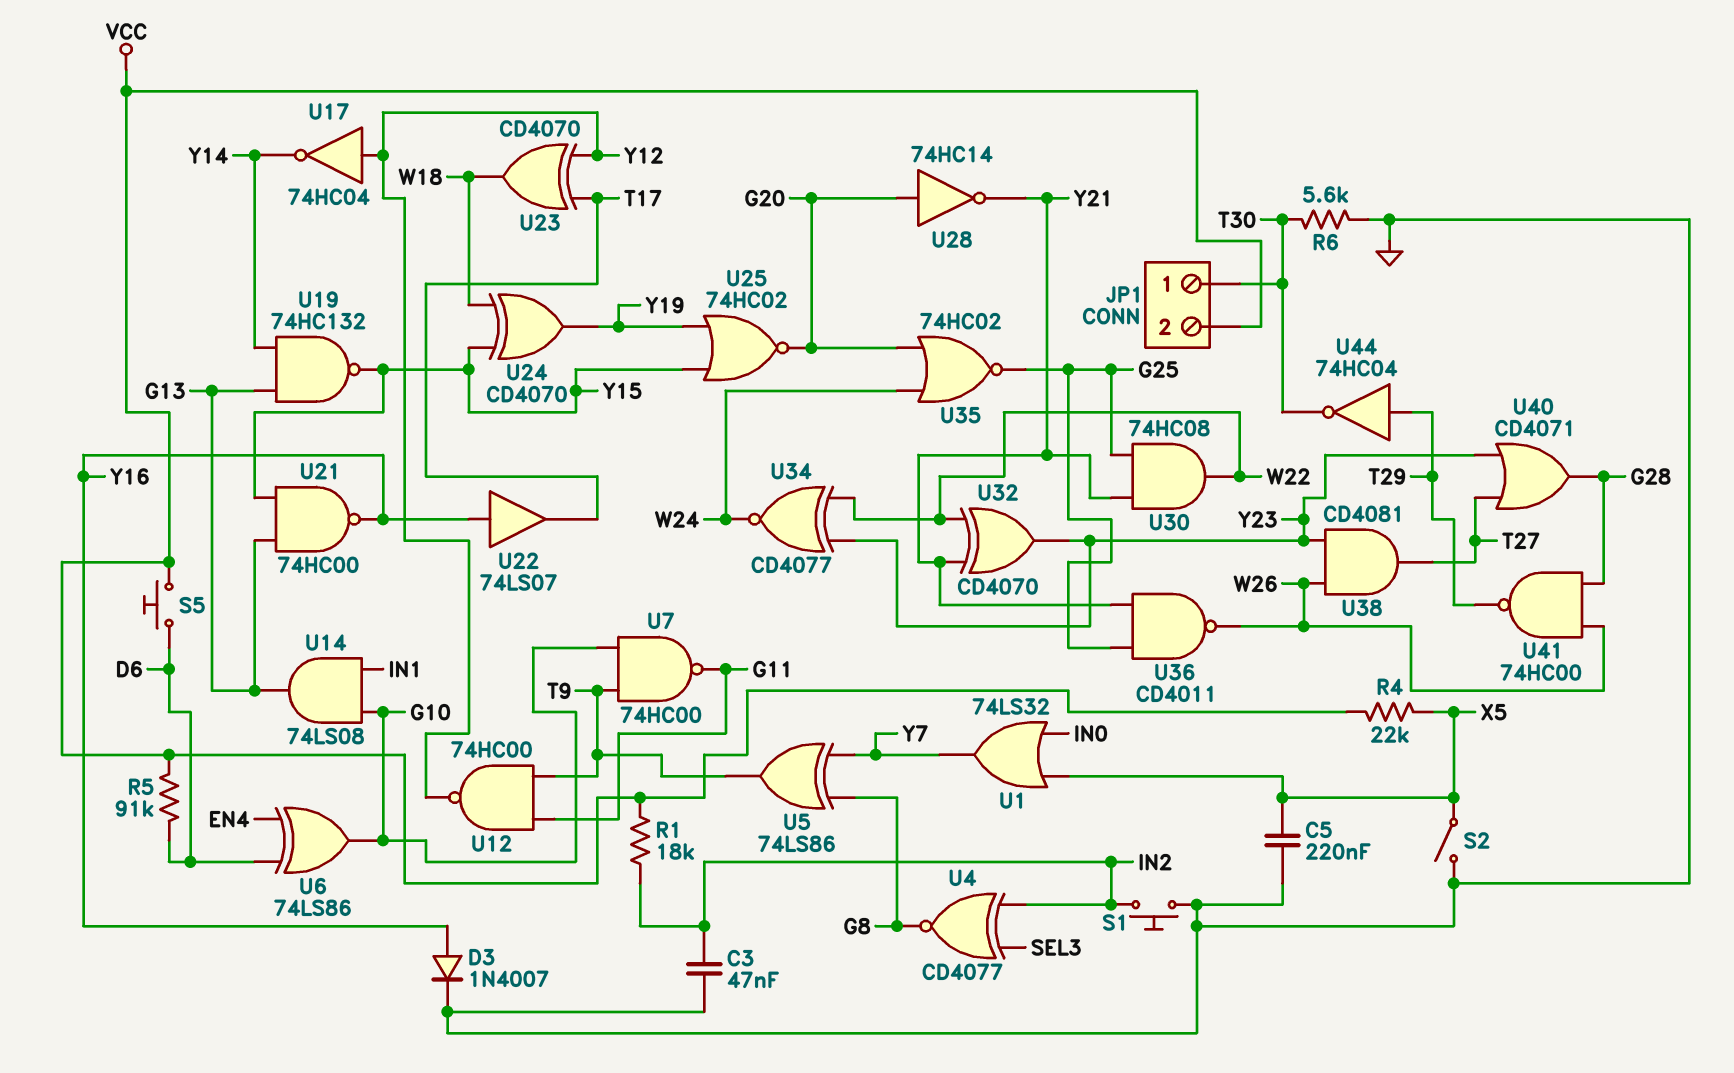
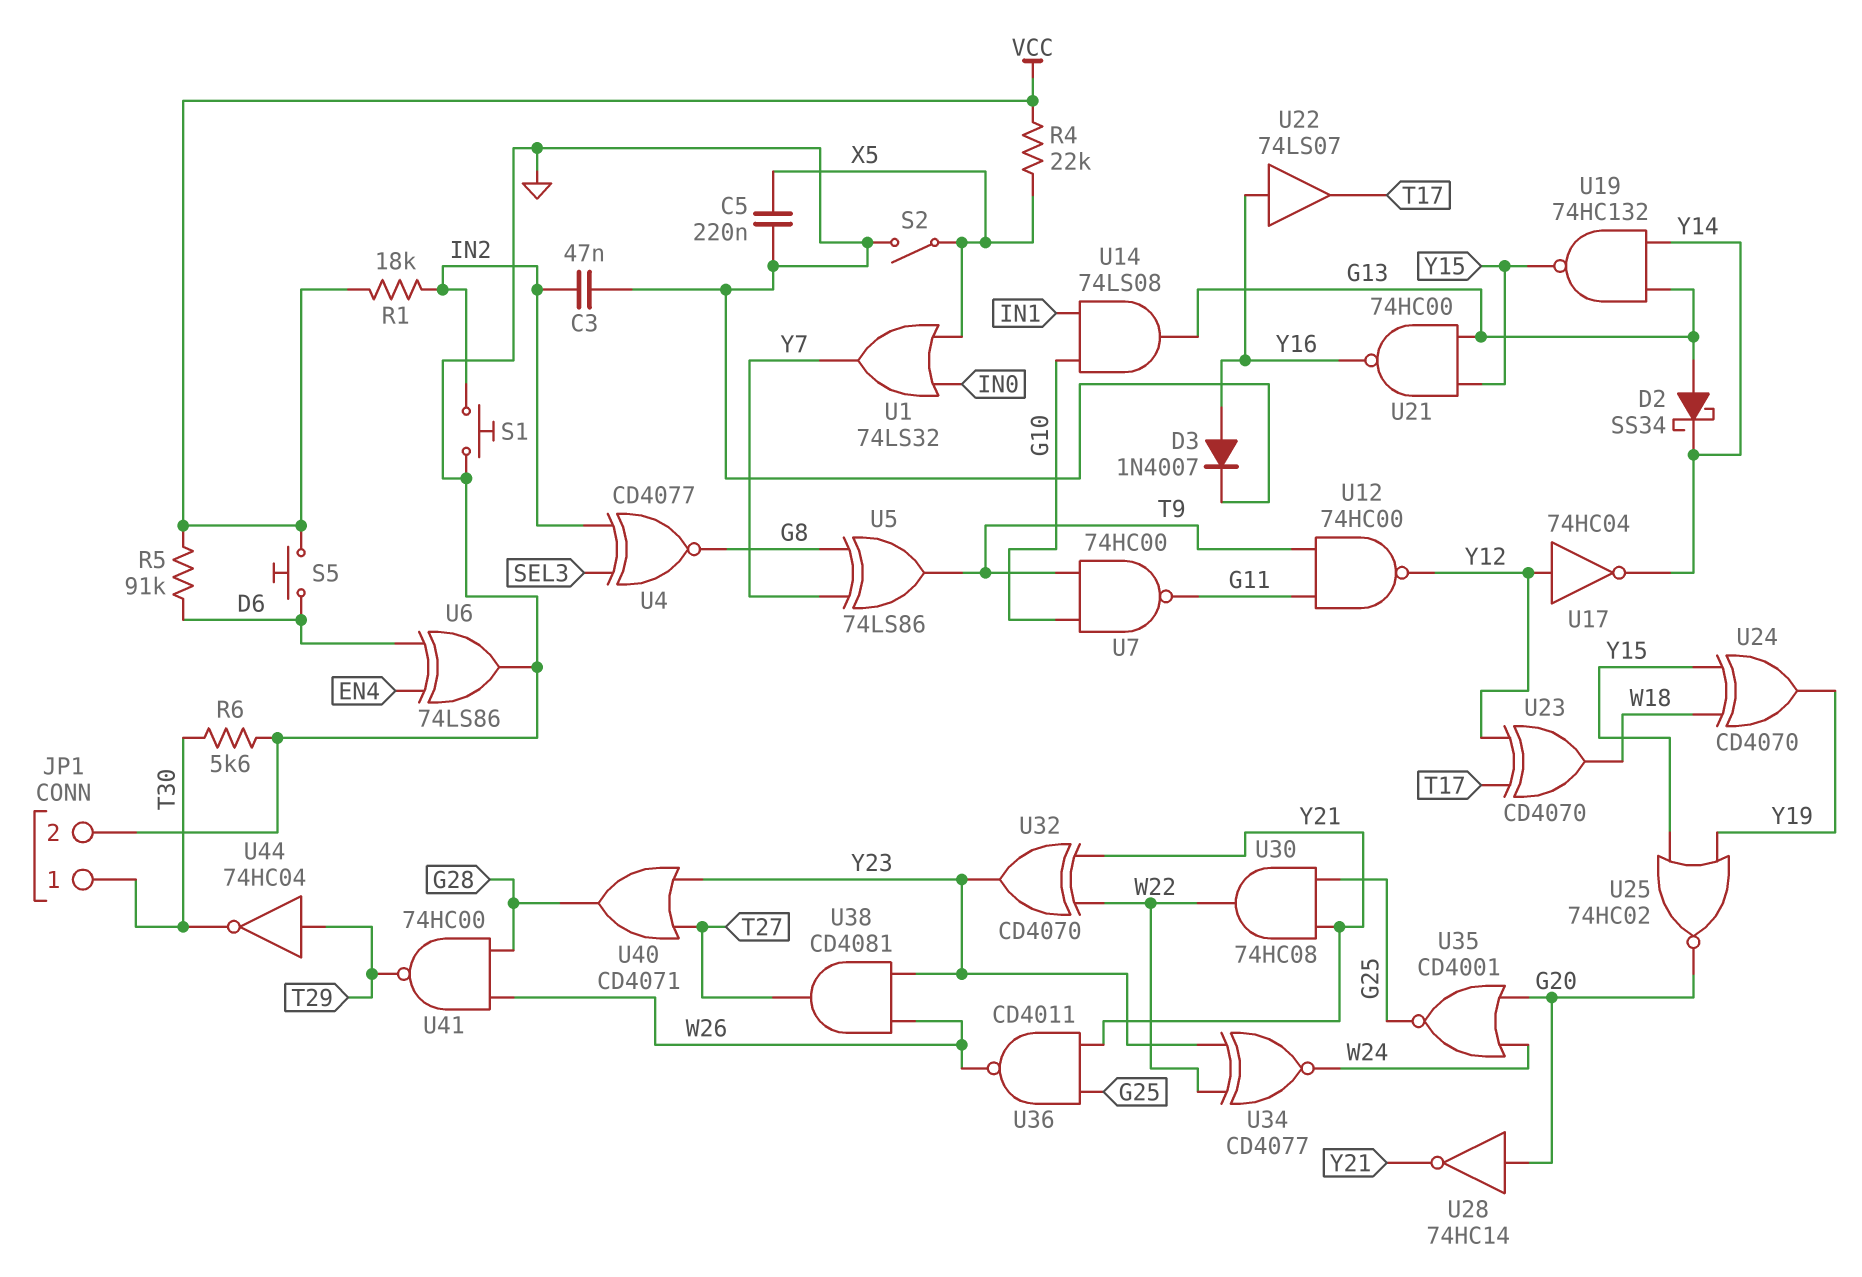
D2: none -> schottky SS34 (A G13, K Y14)
JP1 pin 2: VCC -> GND
U6: XOR 74LS86 (in D6, in EN4, out G10) -> XOR 74LS86 (in D6, in EN4, out GND)
U35: NOR 74HC02 (in G20, in W24, out G25) -> NOR CD4001 (in G20, in W24, out G25)

